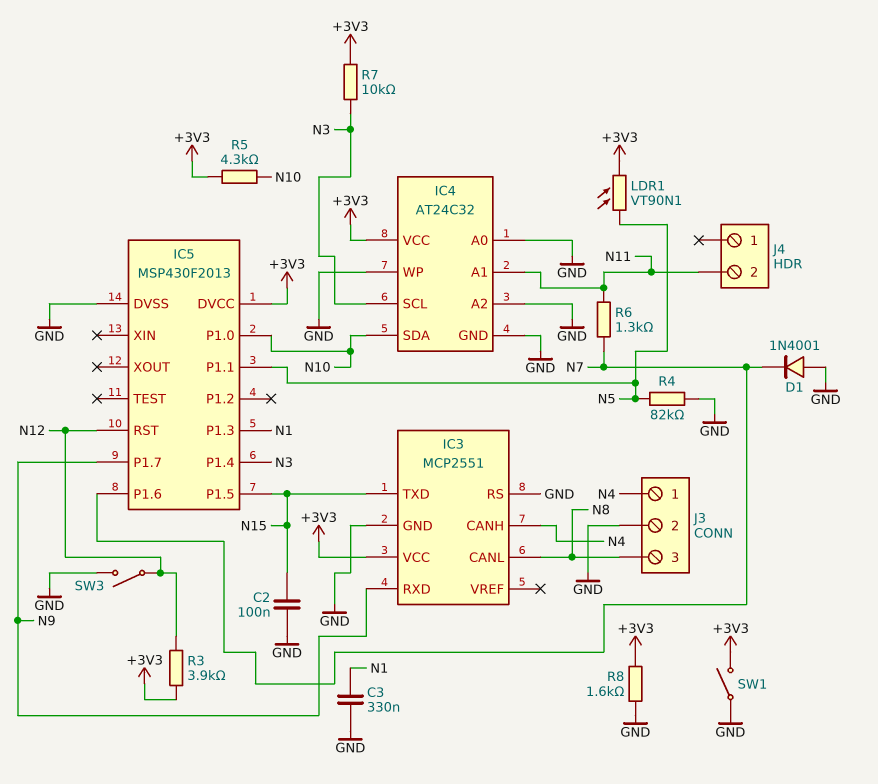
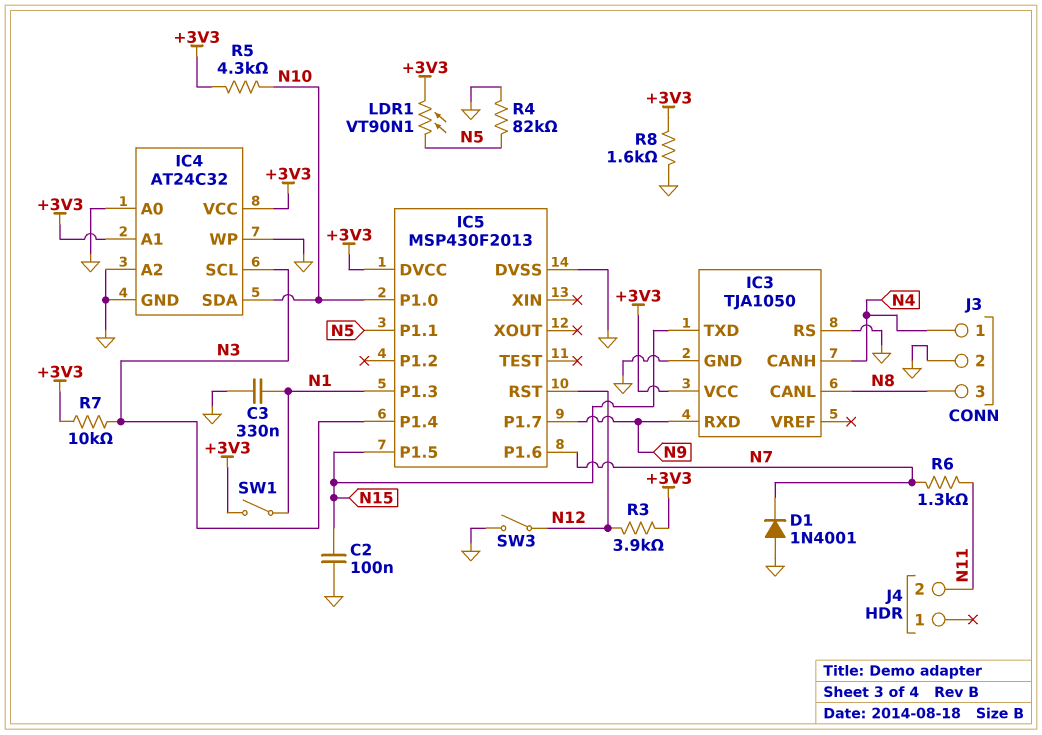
IC3: MCP2551 -> TJA1050
IC4 pin A1: N11 -> +3V3
SW1: switch (+3V3, GND) -> switch (+3V3, N1)

